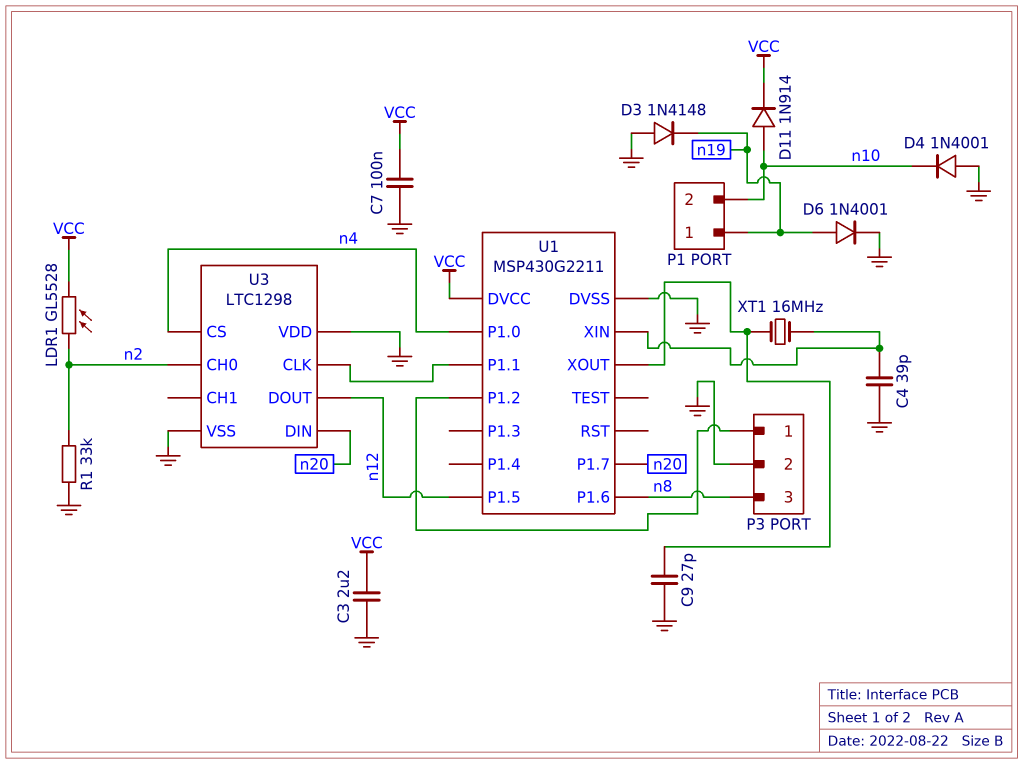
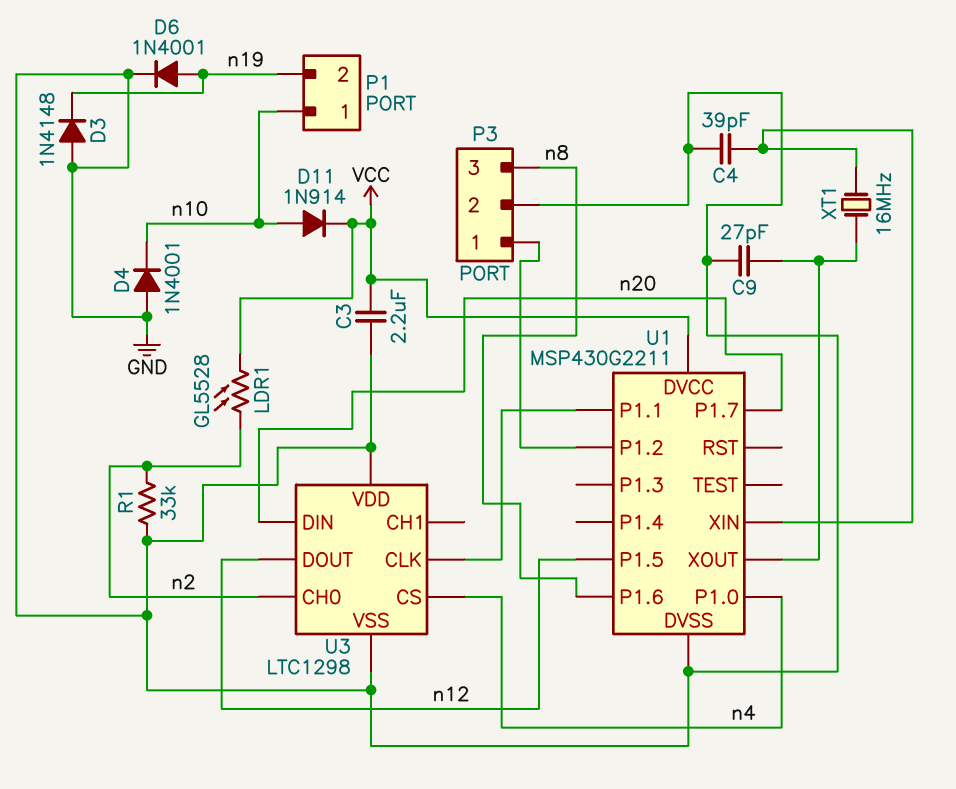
C7: 100nF (GND, VCC) -> none
P1 pin 1: n19 -> n10
P1 pin 2: n10 -> n19

